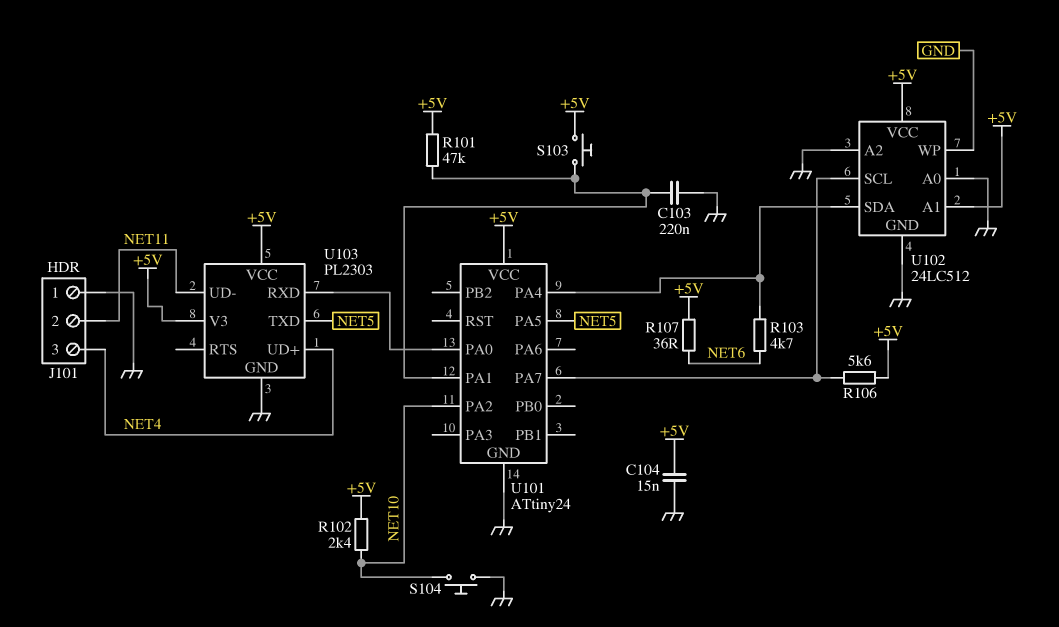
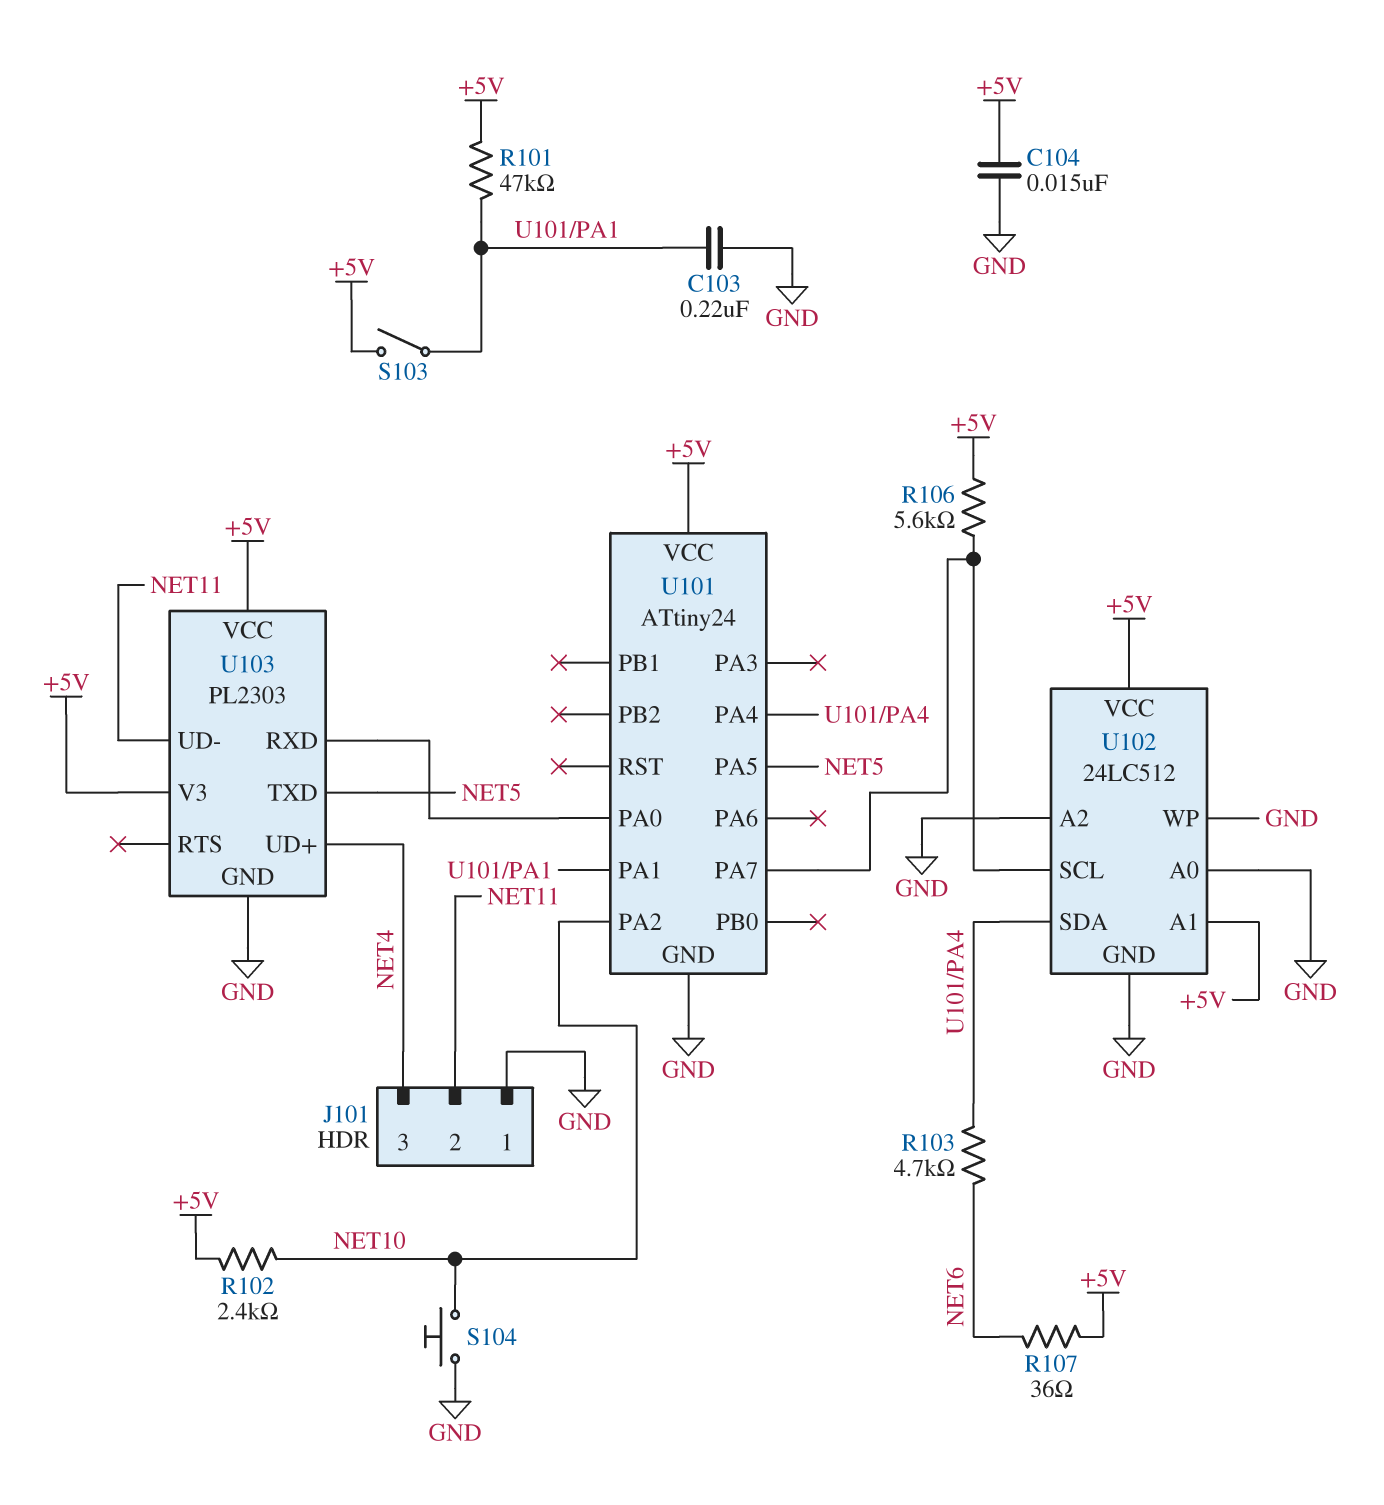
S103: button (+5V, U101/PA1) -> switch (+5V, U101/PA1)

